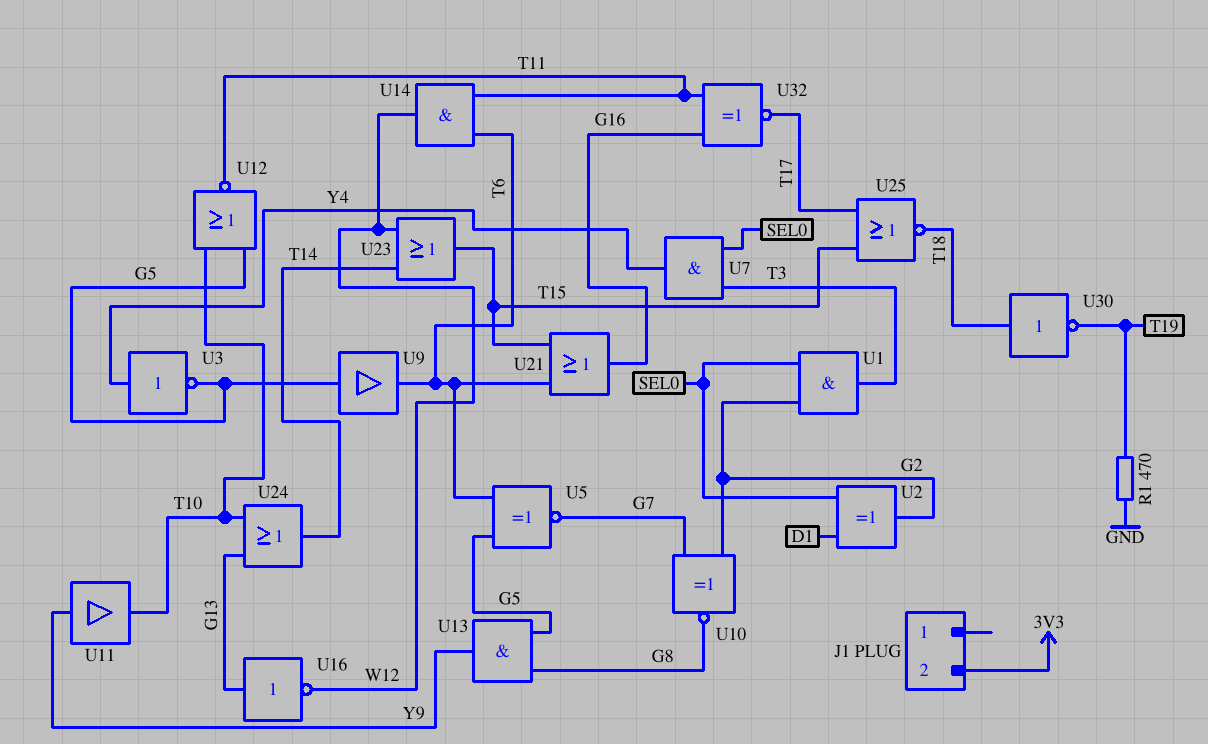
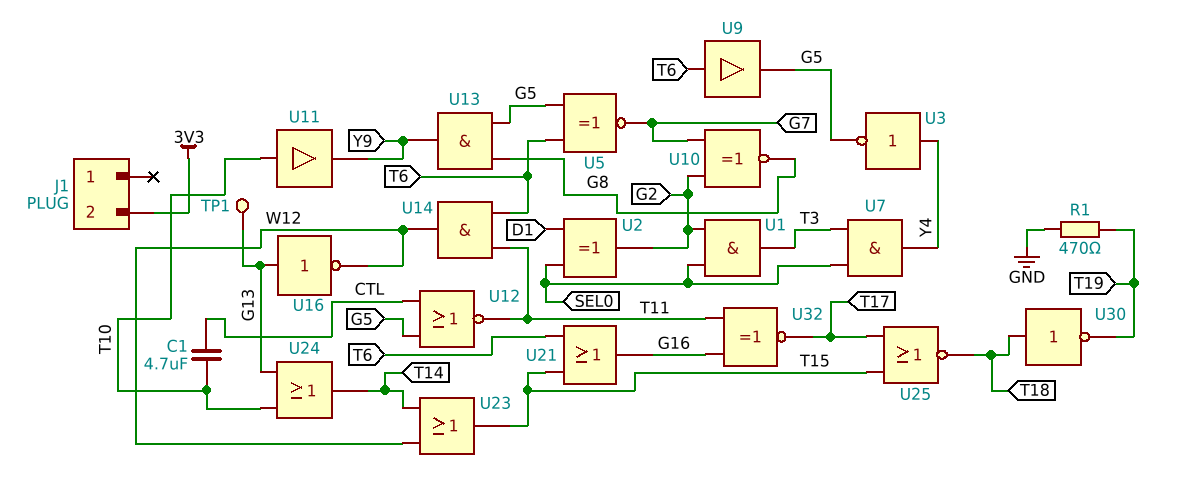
C1: none -> 4.7uF (CTL, T10)
TP1: none -> test point (G13)
U9: buffer (in G5, out T6) -> buffer (in T6, out G5)
U11: buffer (in Y9, out T10) -> buffer (in T10, out Y9)
U12: NOR (in G5, in T10, out T11) -> NOR (in CTL, in G5, out T11)

